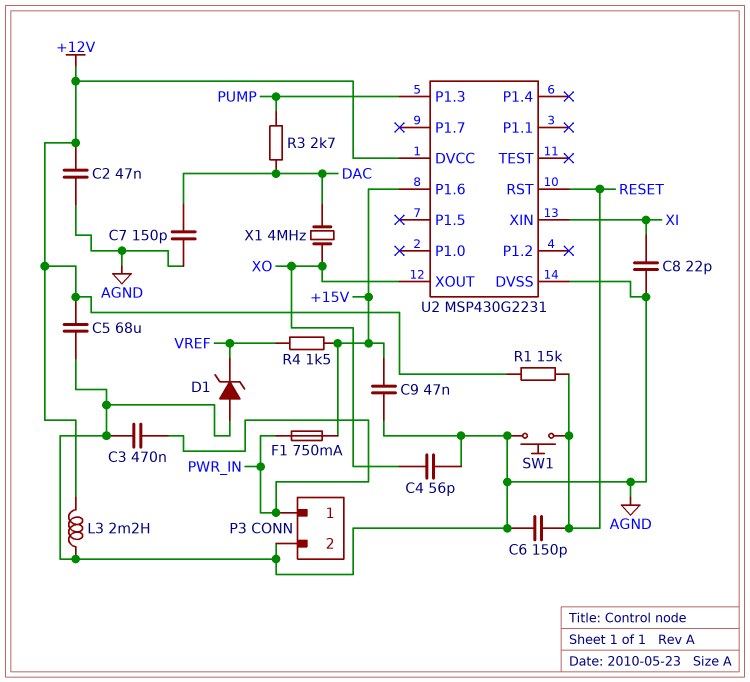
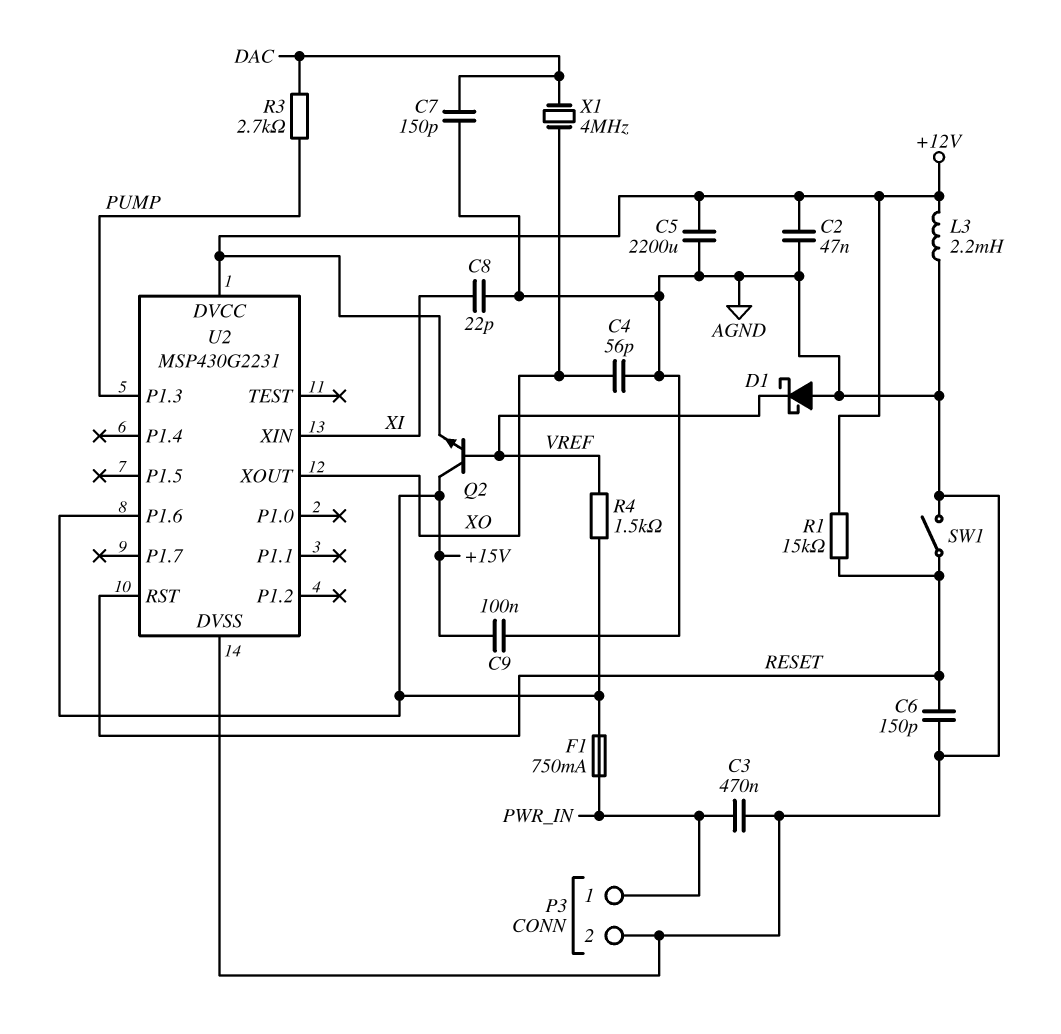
C5: 68uF (+12V, AGND) -> 2200uF (+12V, AGND)
C9: 47nF (+15V, AGND) -> 100nF (+15V, AGND)
D1: zener (A AGND, K VREF) -> schottky (A AGND, K VREF)
Q2: none -> NPN (B VREF, C +15V, E +12V)
SW1: button (AGND, RESET) -> switch (AGND, RESET)

